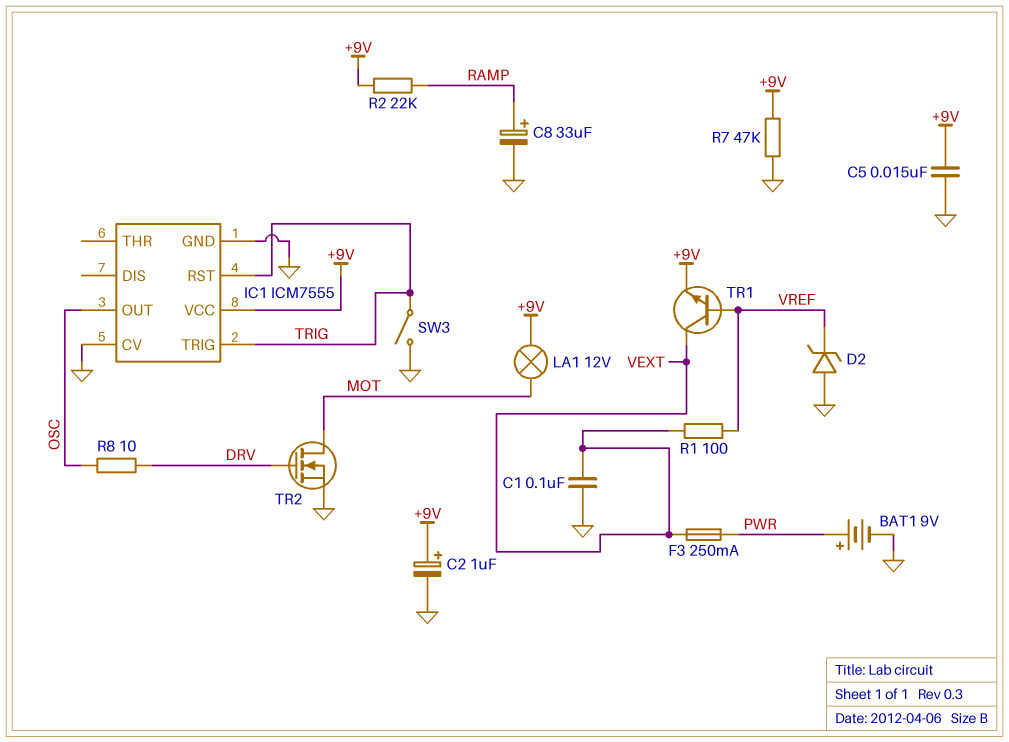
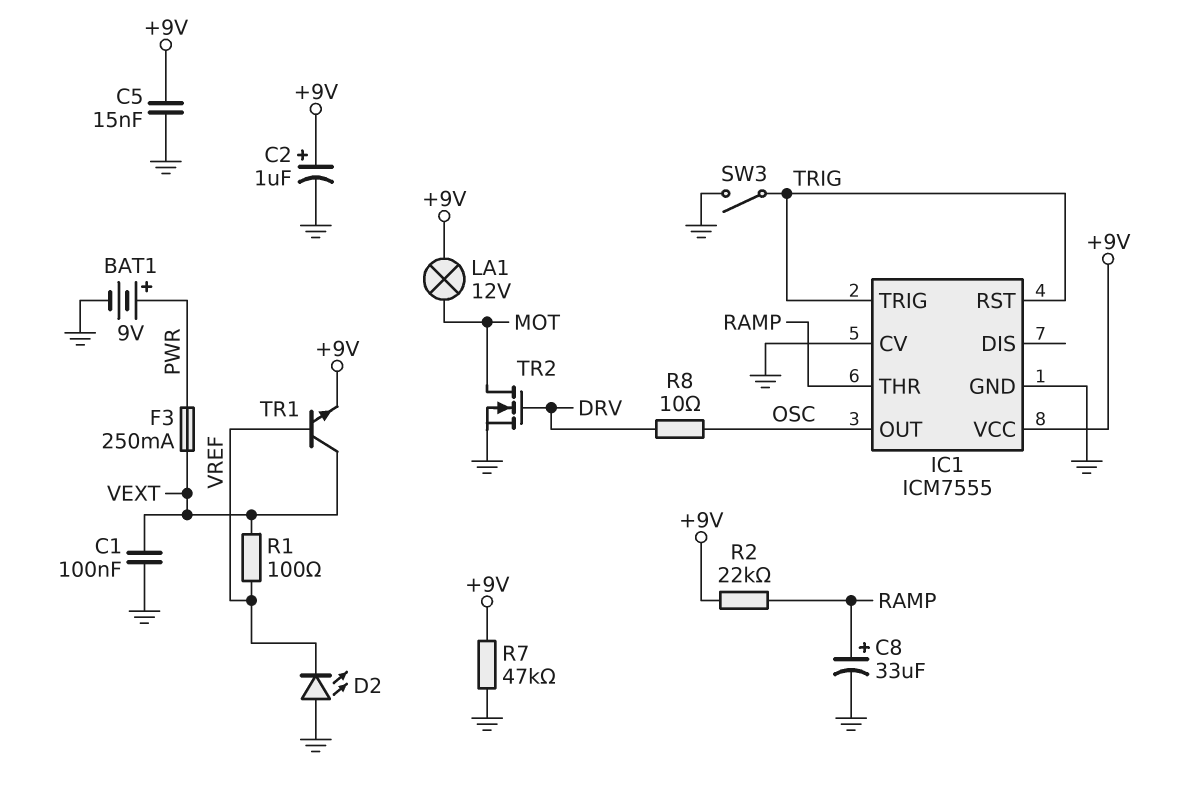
D2: zener (A GND, K VREF) -> LED (A GND, K VREF)
IC1 pin THR: none -> RAMP

